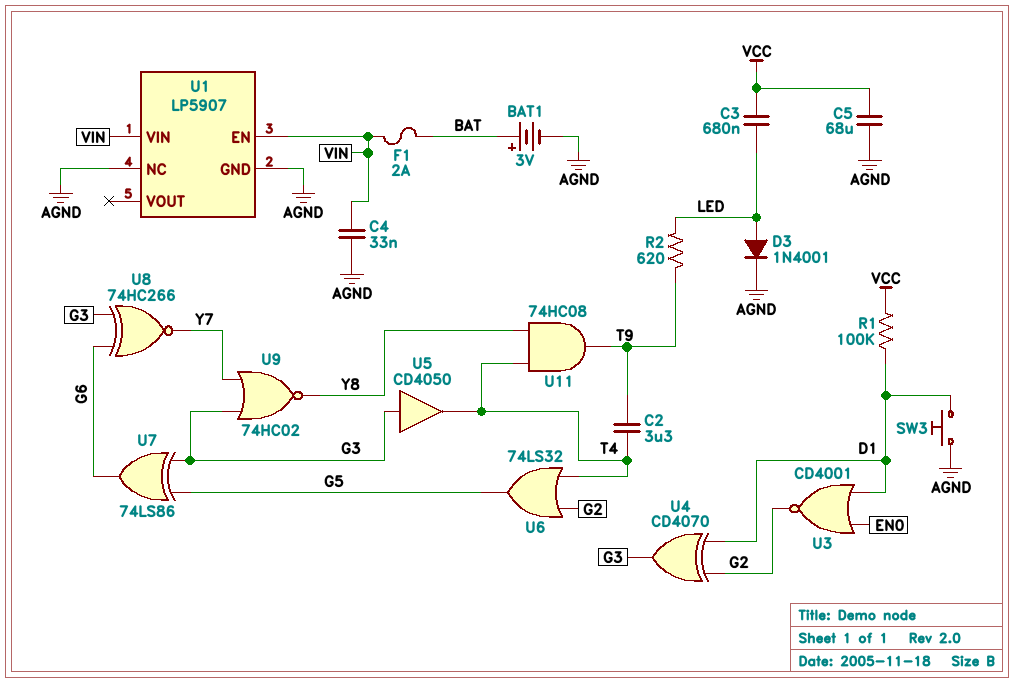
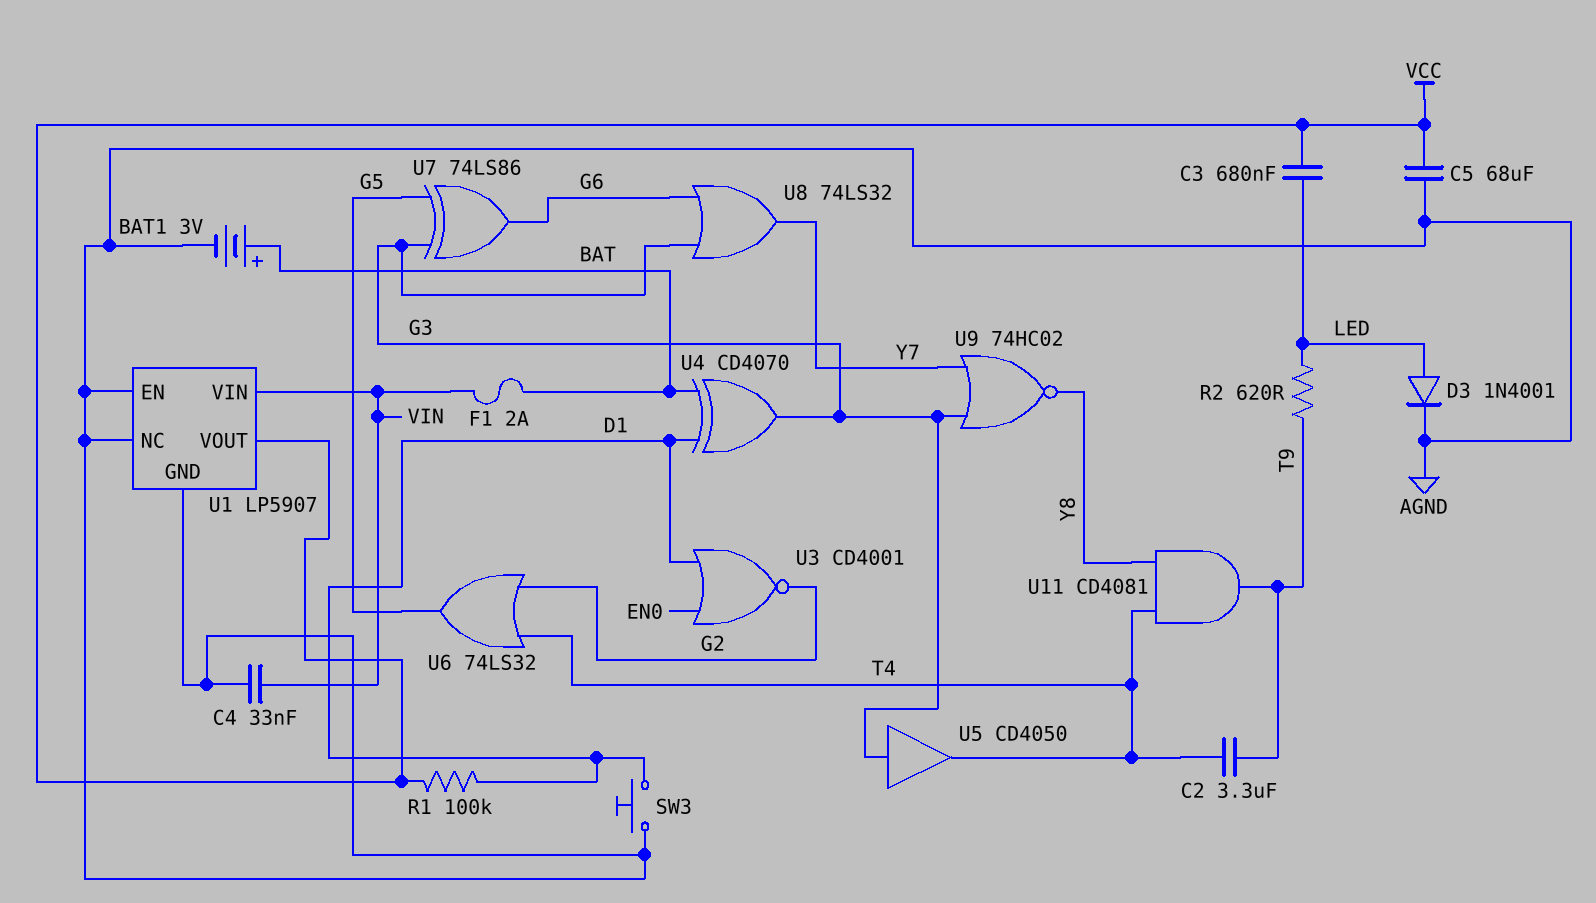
U1 pin EN: VIN -> AGND
U1 pin VOUT: none -> VCC
U4: XOR CD4070 (in D1, in G2, out G3) -> XOR CD4070 (in BAT, in D1, out G3)
U8: XNOR 74HC266 (in G3, in G6, out Y7) -> OR 74LS32 (in G3, in G6, out Y7)
U11: AND 74HC08 (in T4, in Y8, out T9) -> AND CD4081 (in T4, in Y8, out T9)

